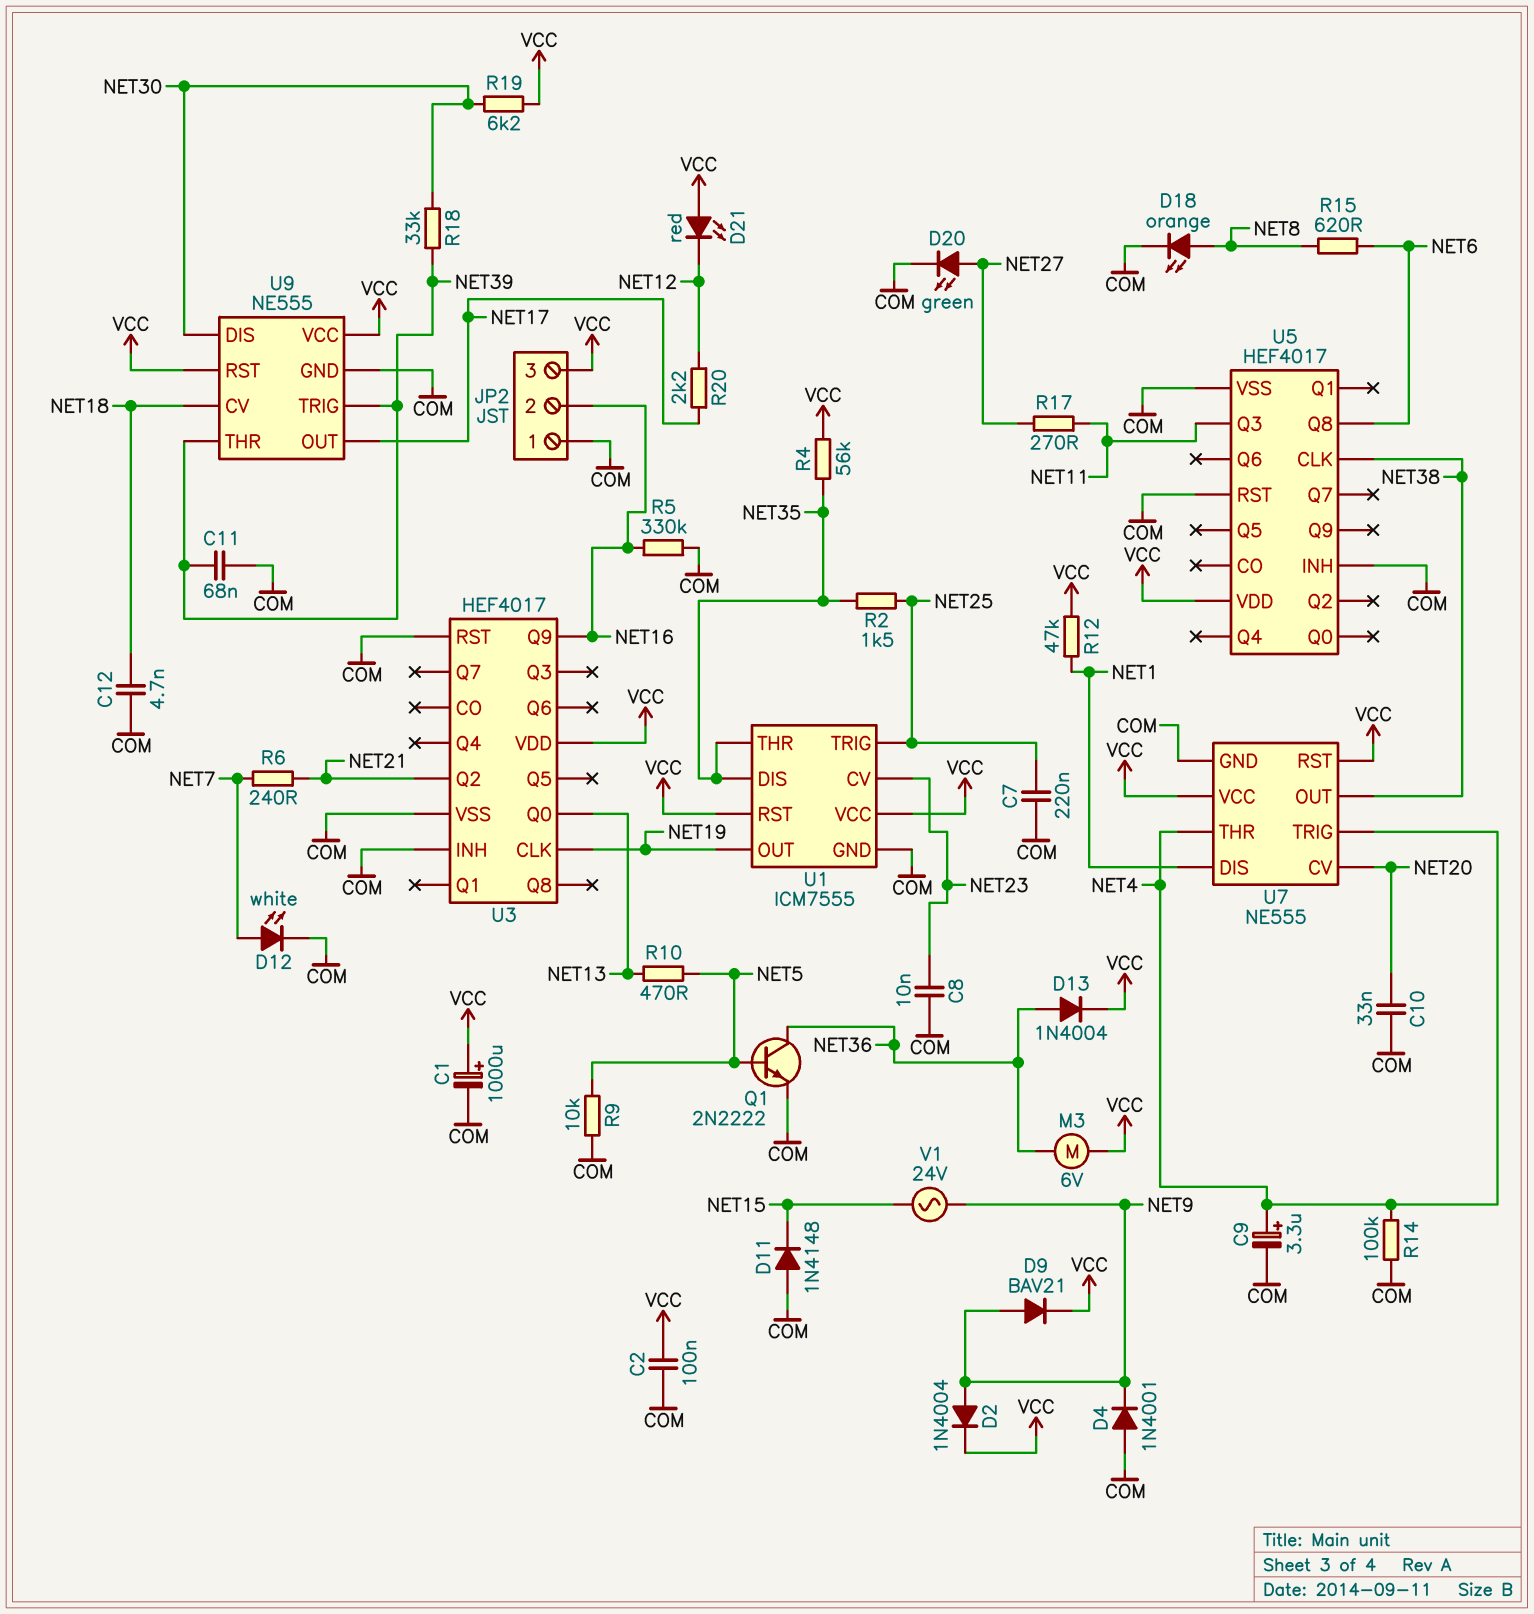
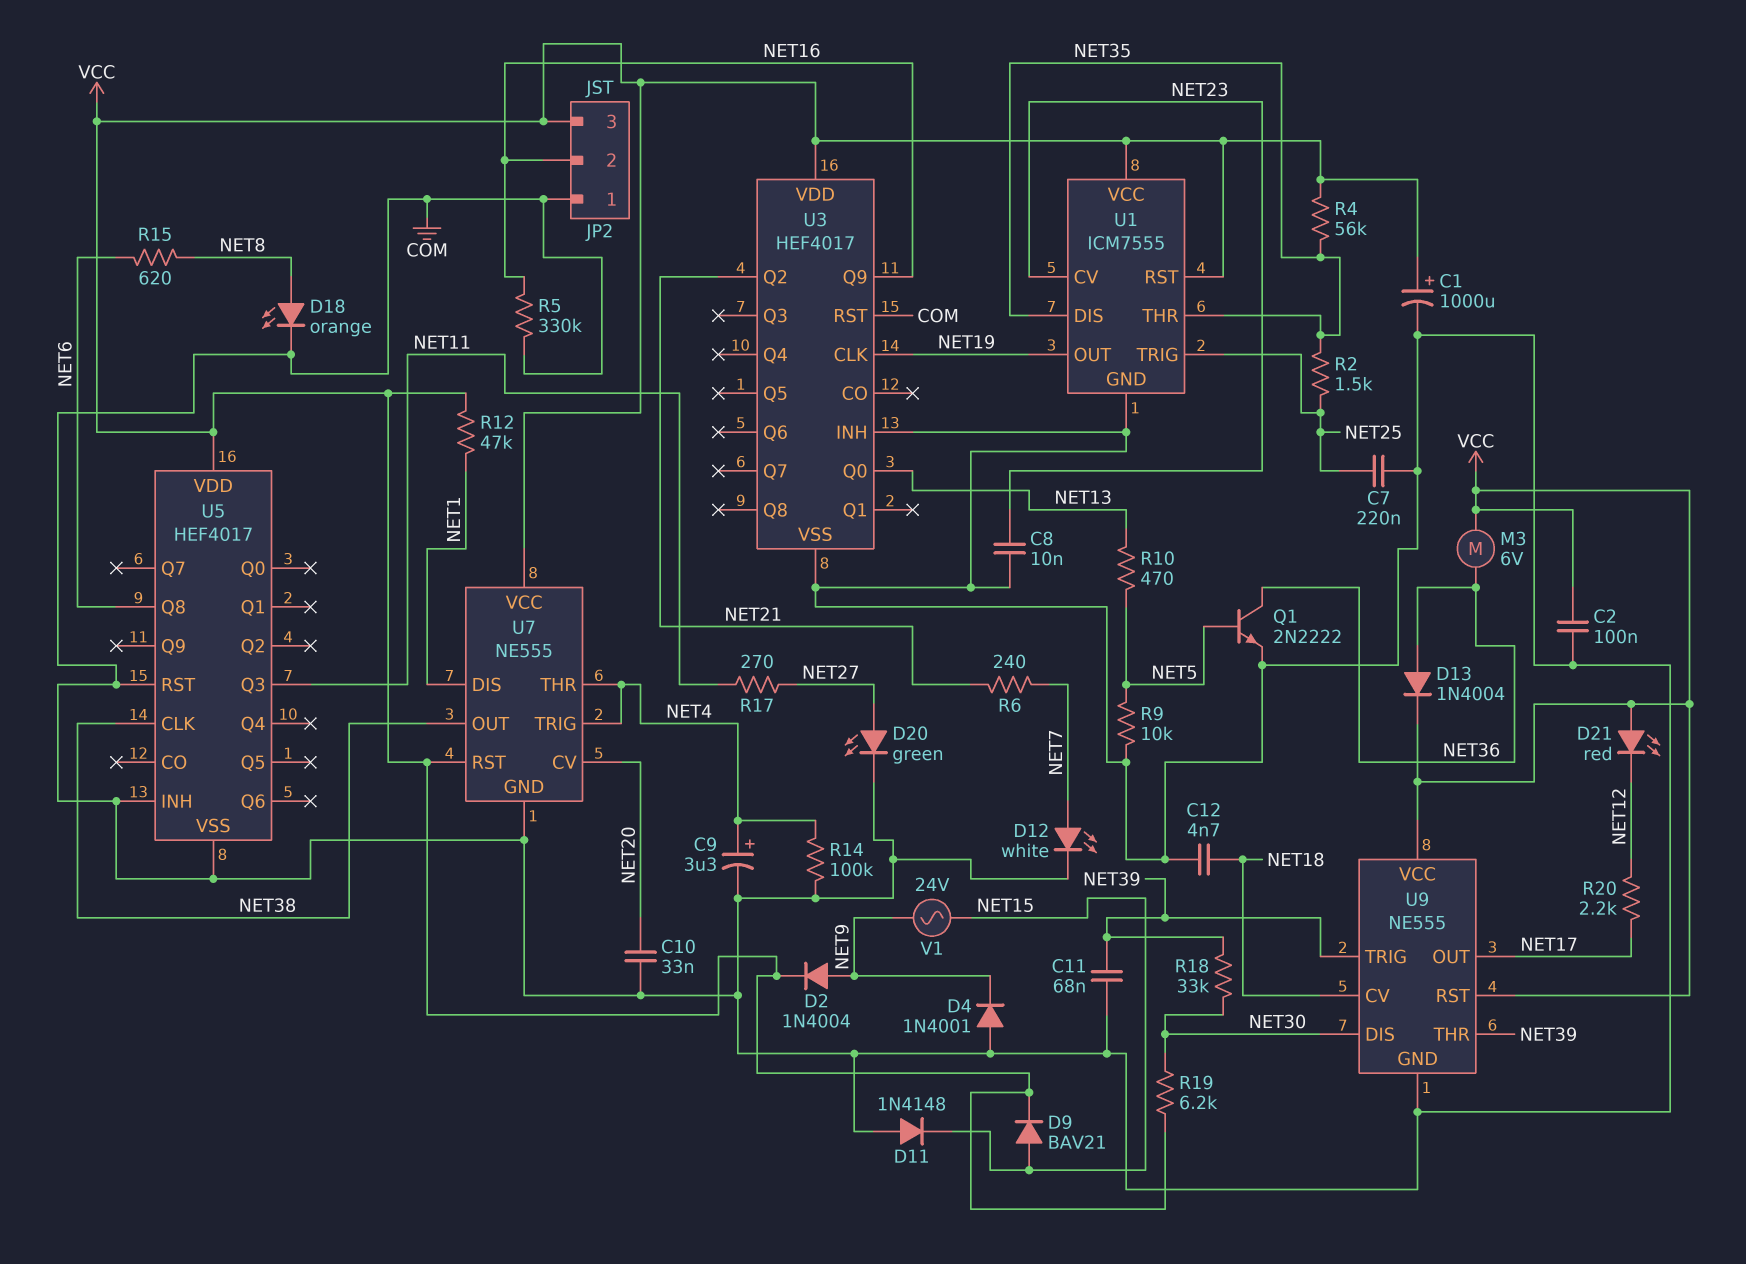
D9: diode BAV21 (A NET9, K VCC) -> diode BAV21 (A NET15, K VCC)

